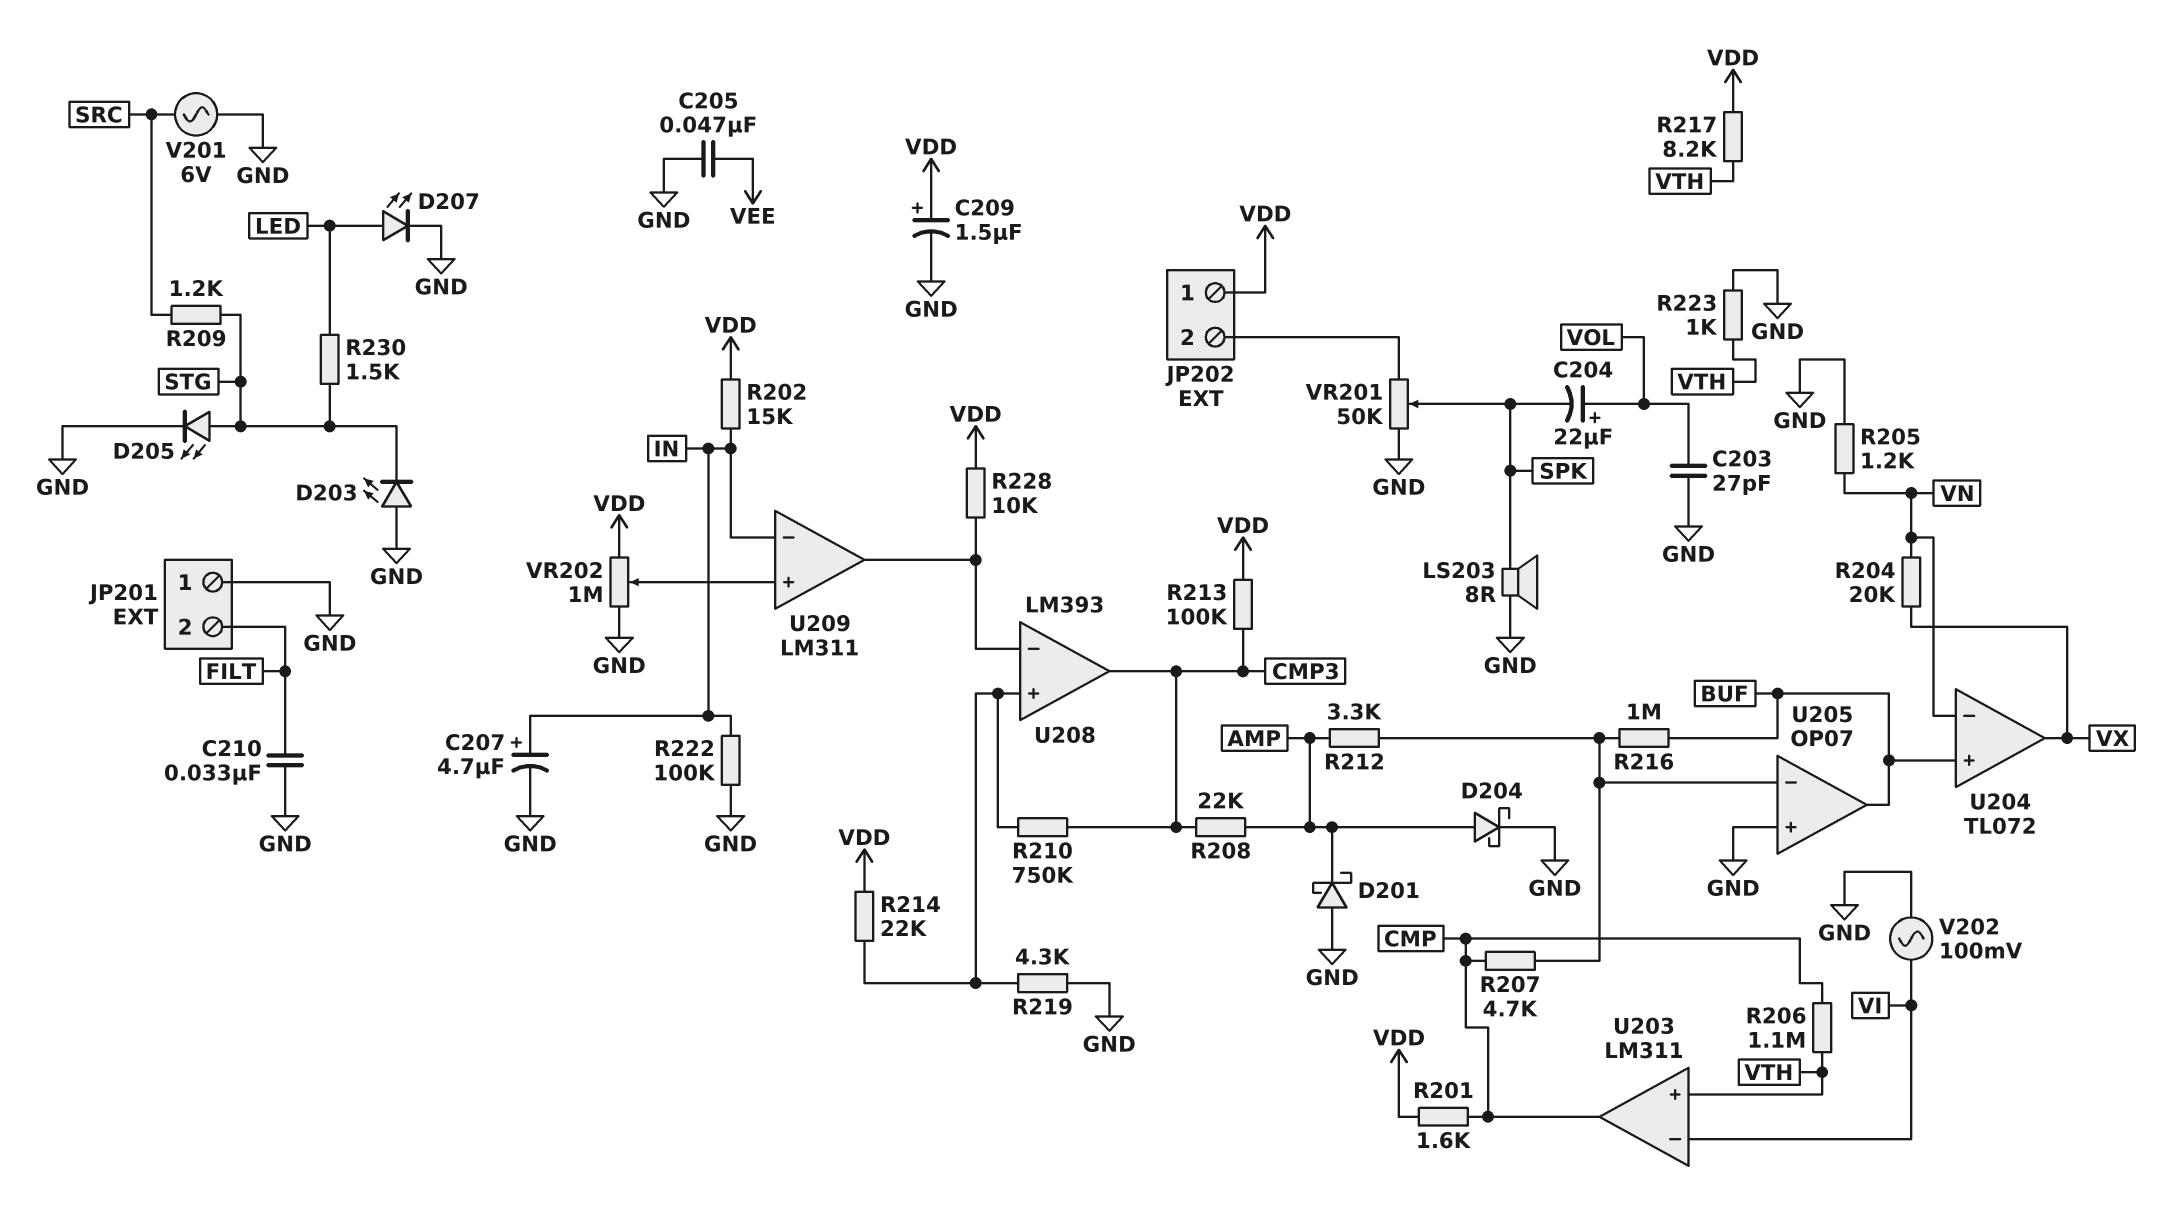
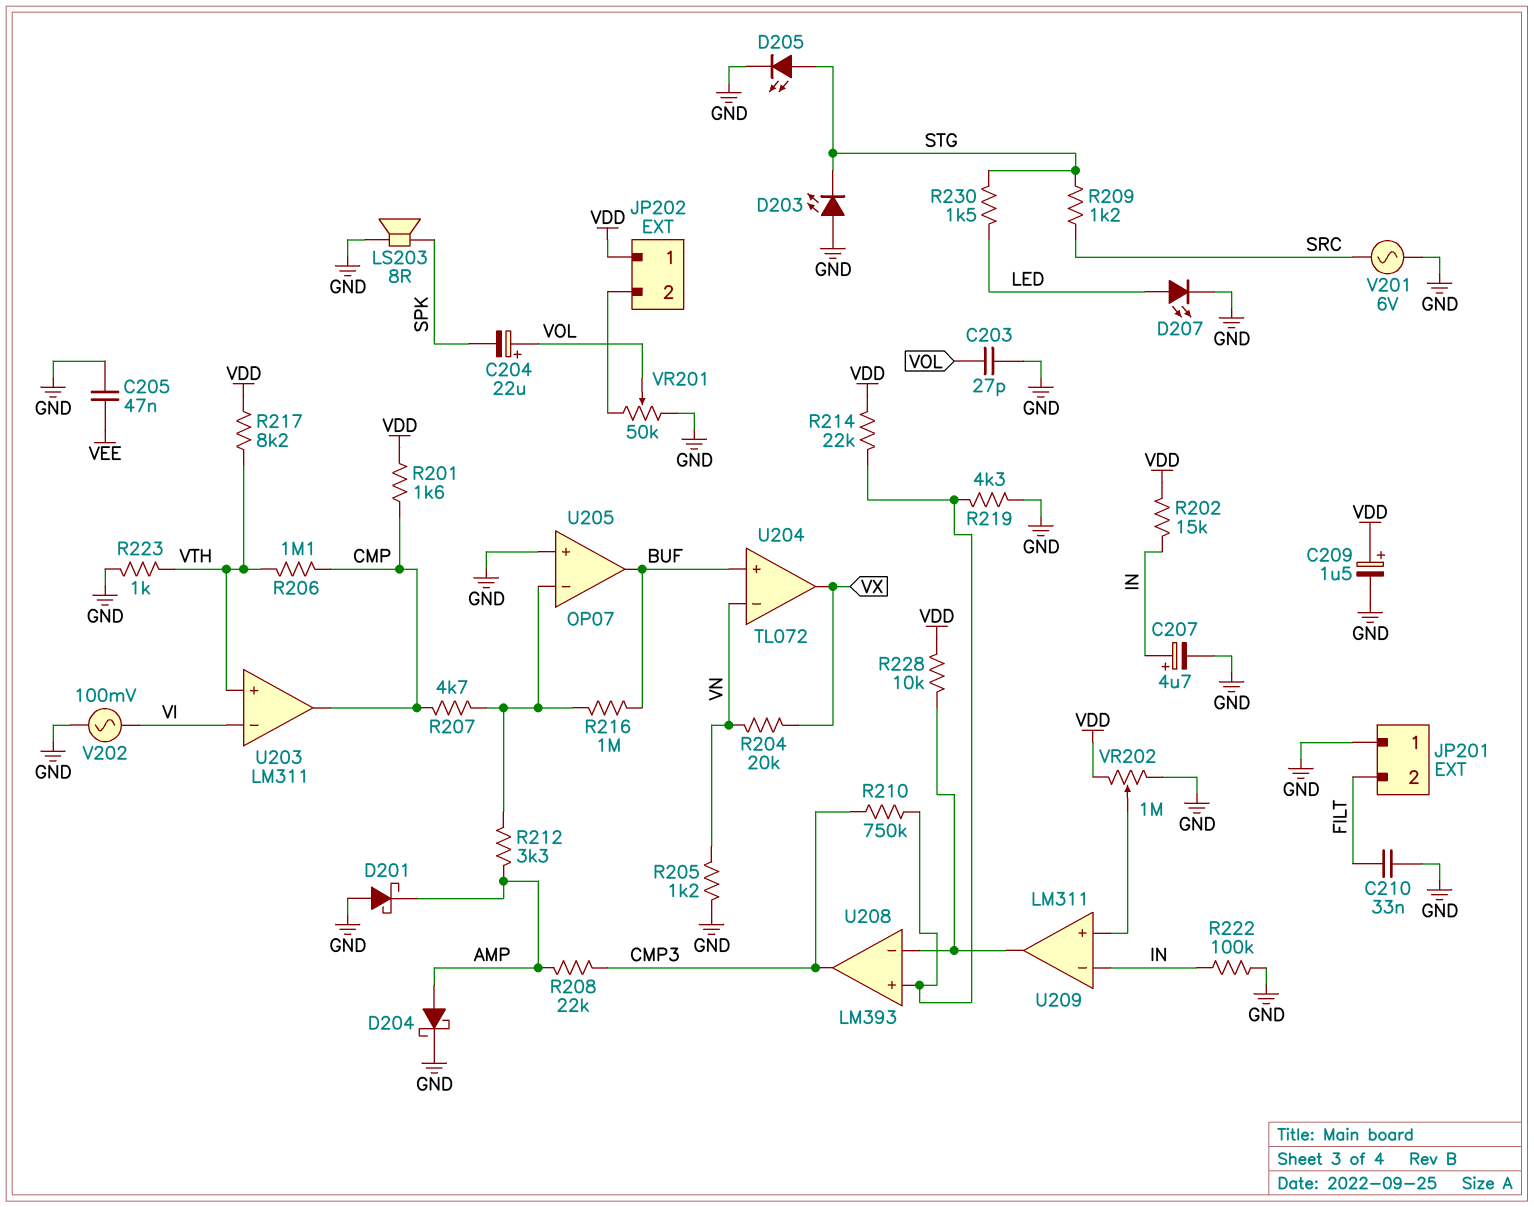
R213: 100k (CMP3, VDD) -> none
VR201: 50k (GND, JP202/2, wiper SPK) -> 50k (GND, JP202/2, wiper VOL)

